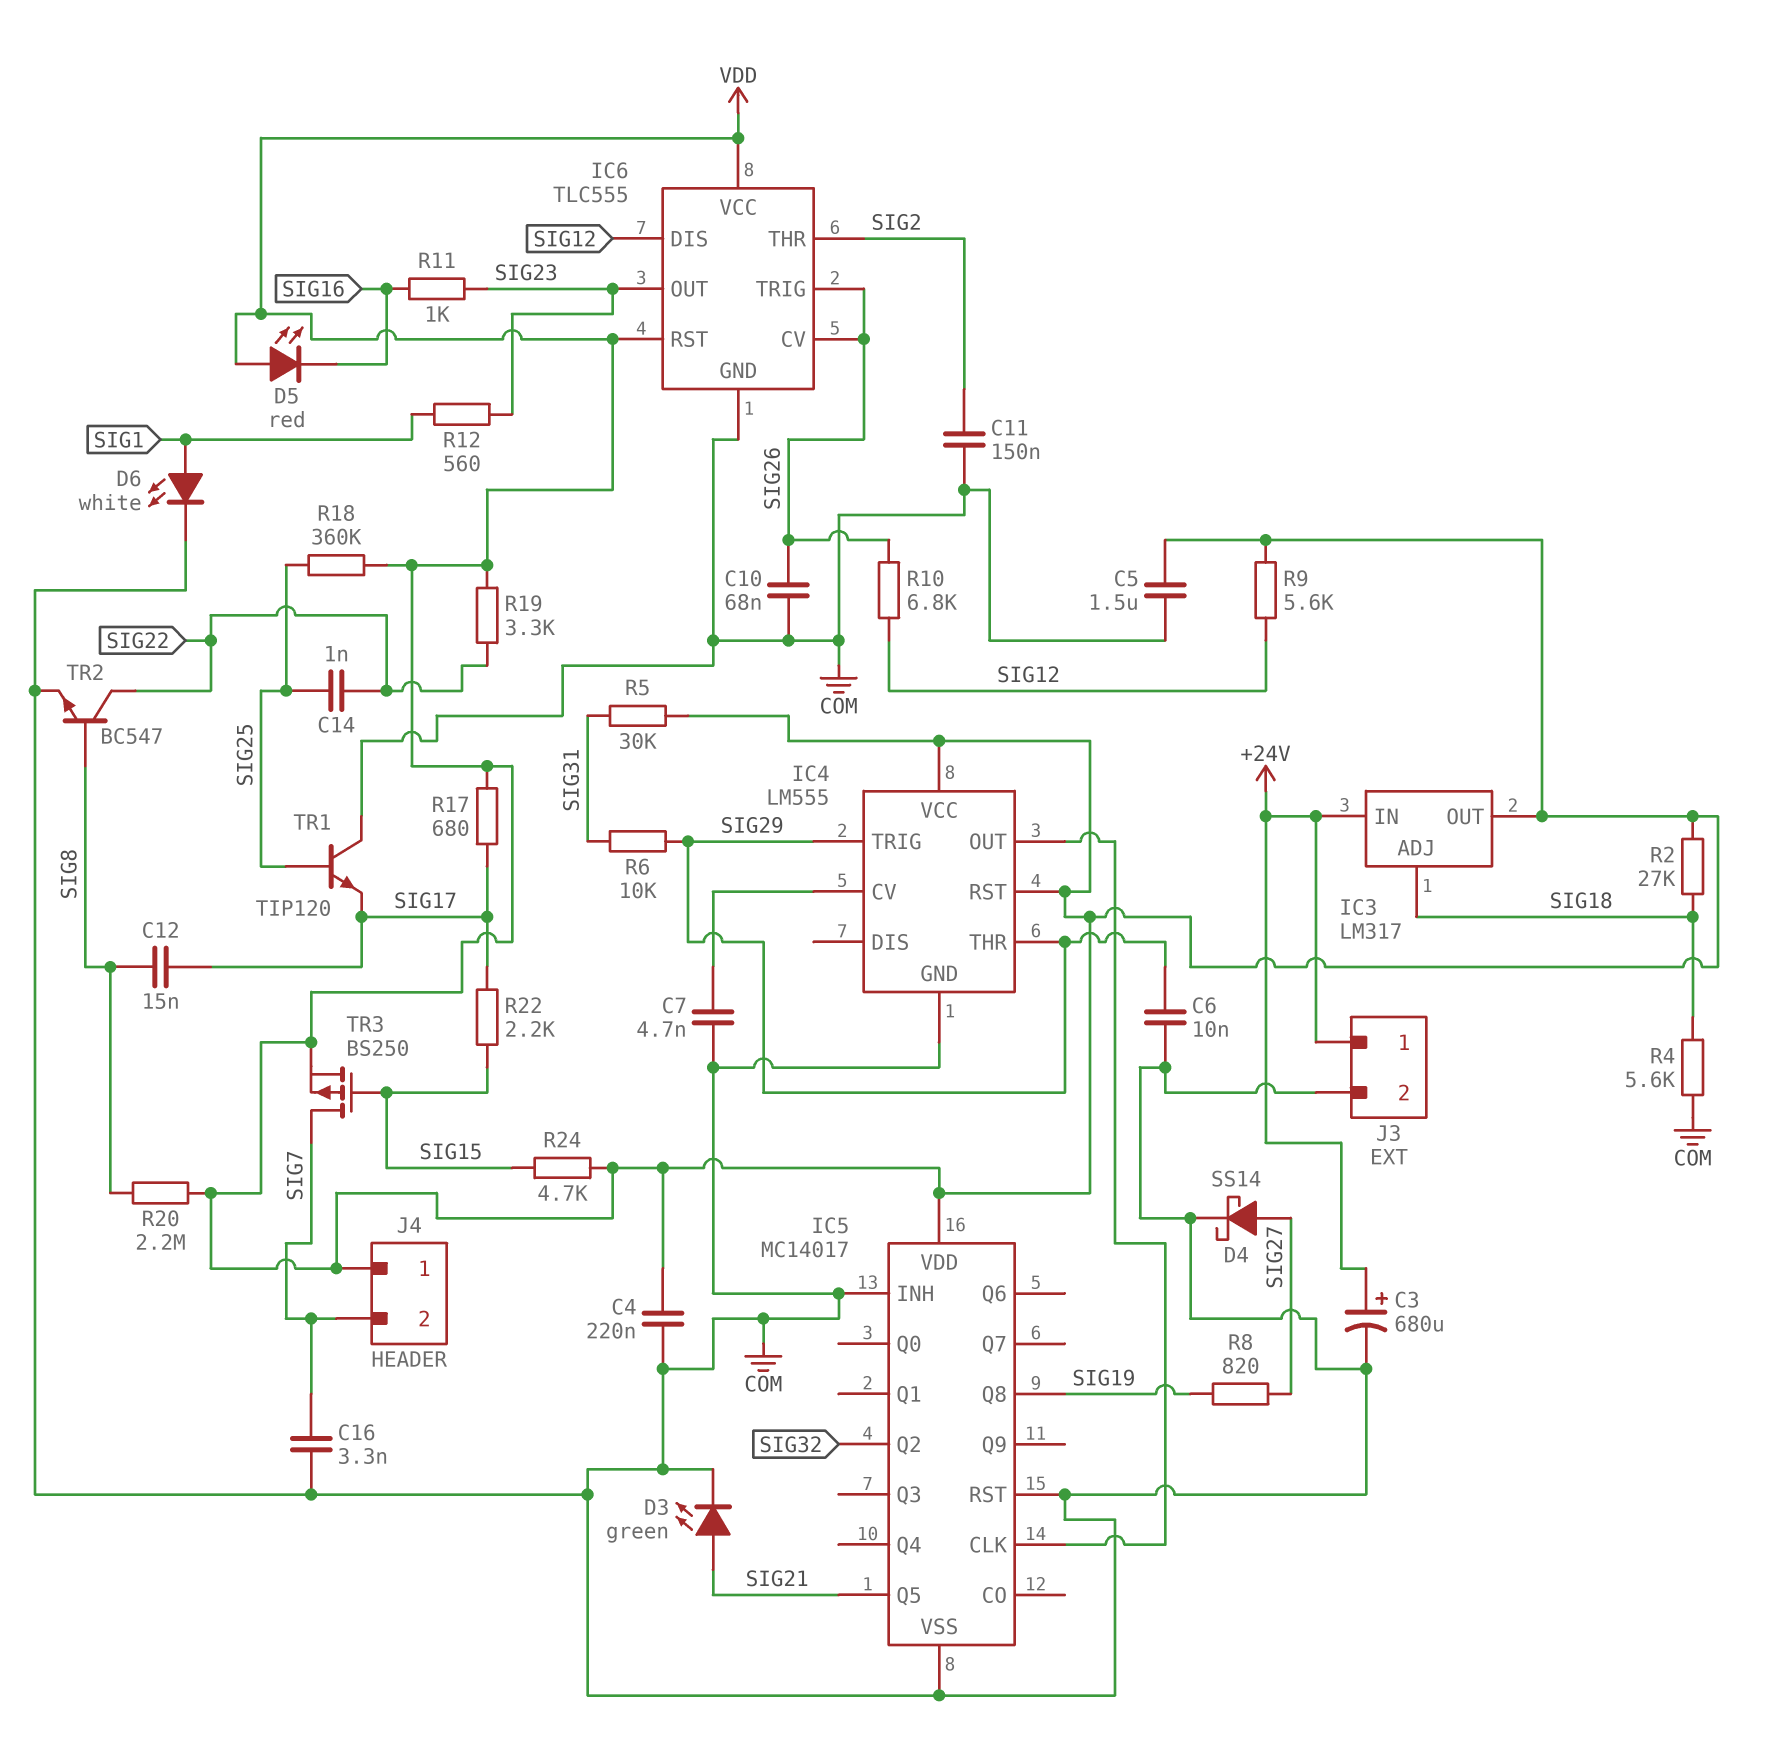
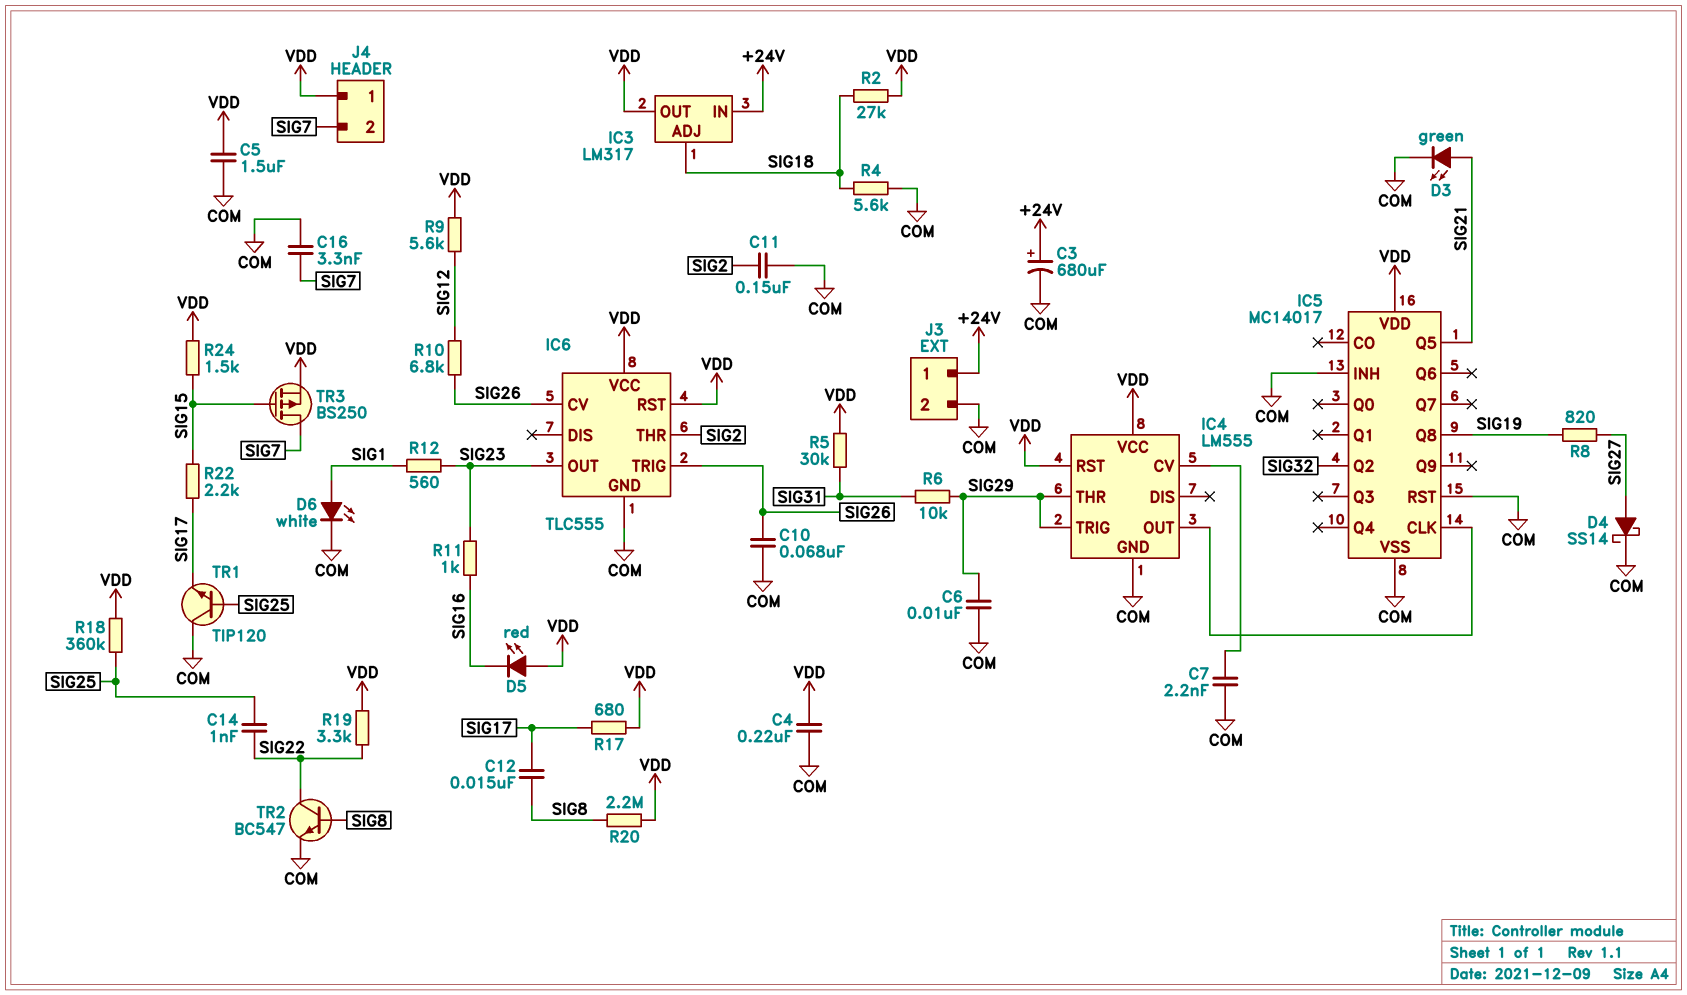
C7: 4.7nF (COM, IC4/CV) -> 2.2nF (COM, IC4/CV)
IC6 pin DIS: SIG12 -> none
R24: 4.7k (SIG15, VDD) -> 1.5k (SIG15, VDD)

